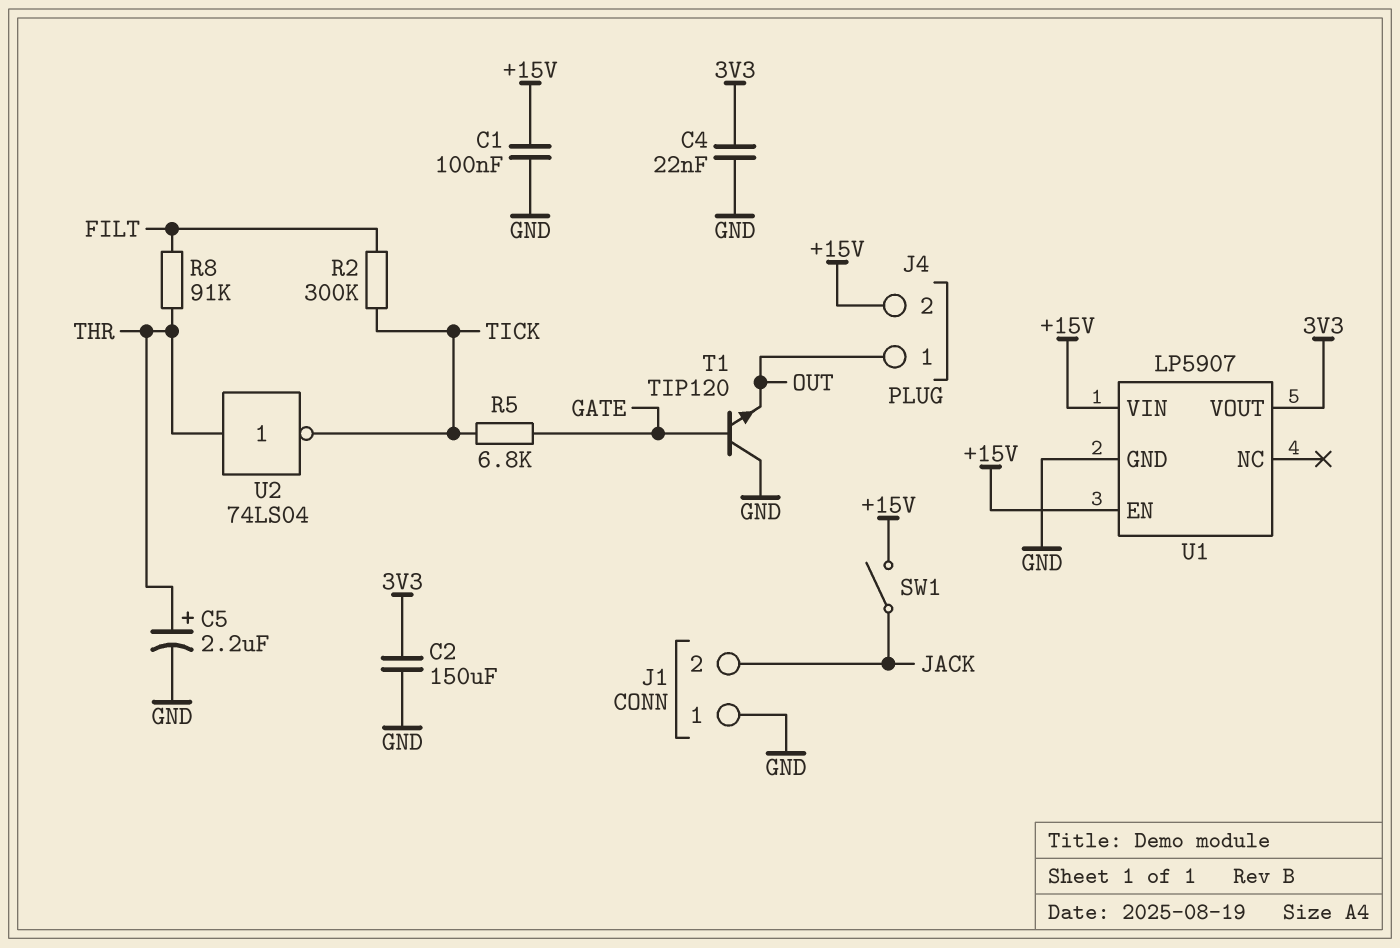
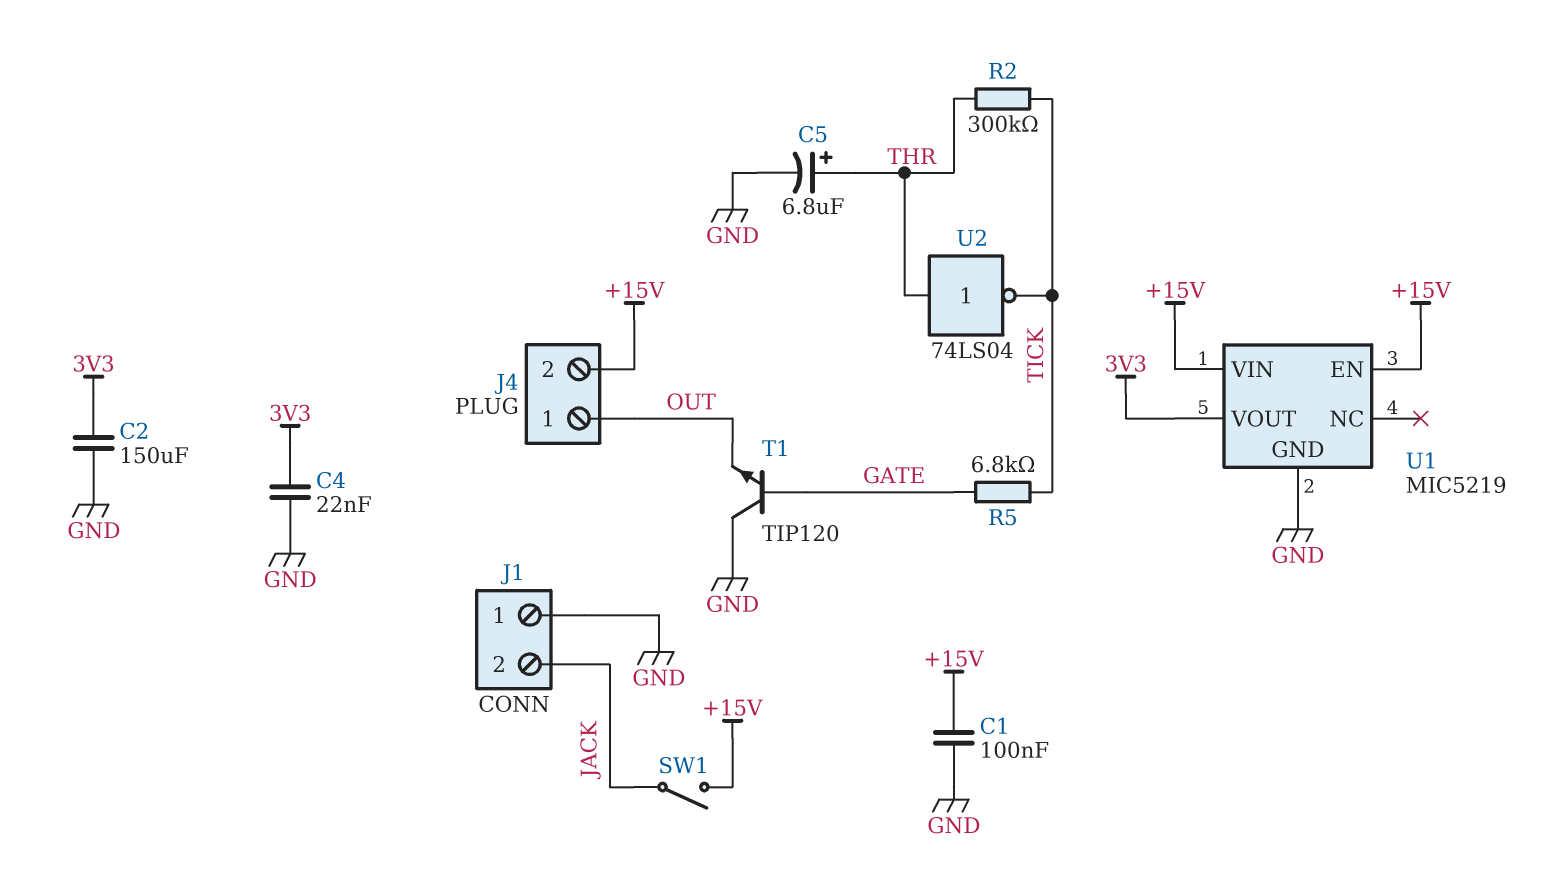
C5: 2.2uF (plus THR, minus GND) -> 6.8uF (plus THR, minus GND)
R2: 300k (FILT, TICK) -> 300k (THR, TICK)
R8: 91k (FILT, THR) -> none
U1: LP5907 -> MIC5219

